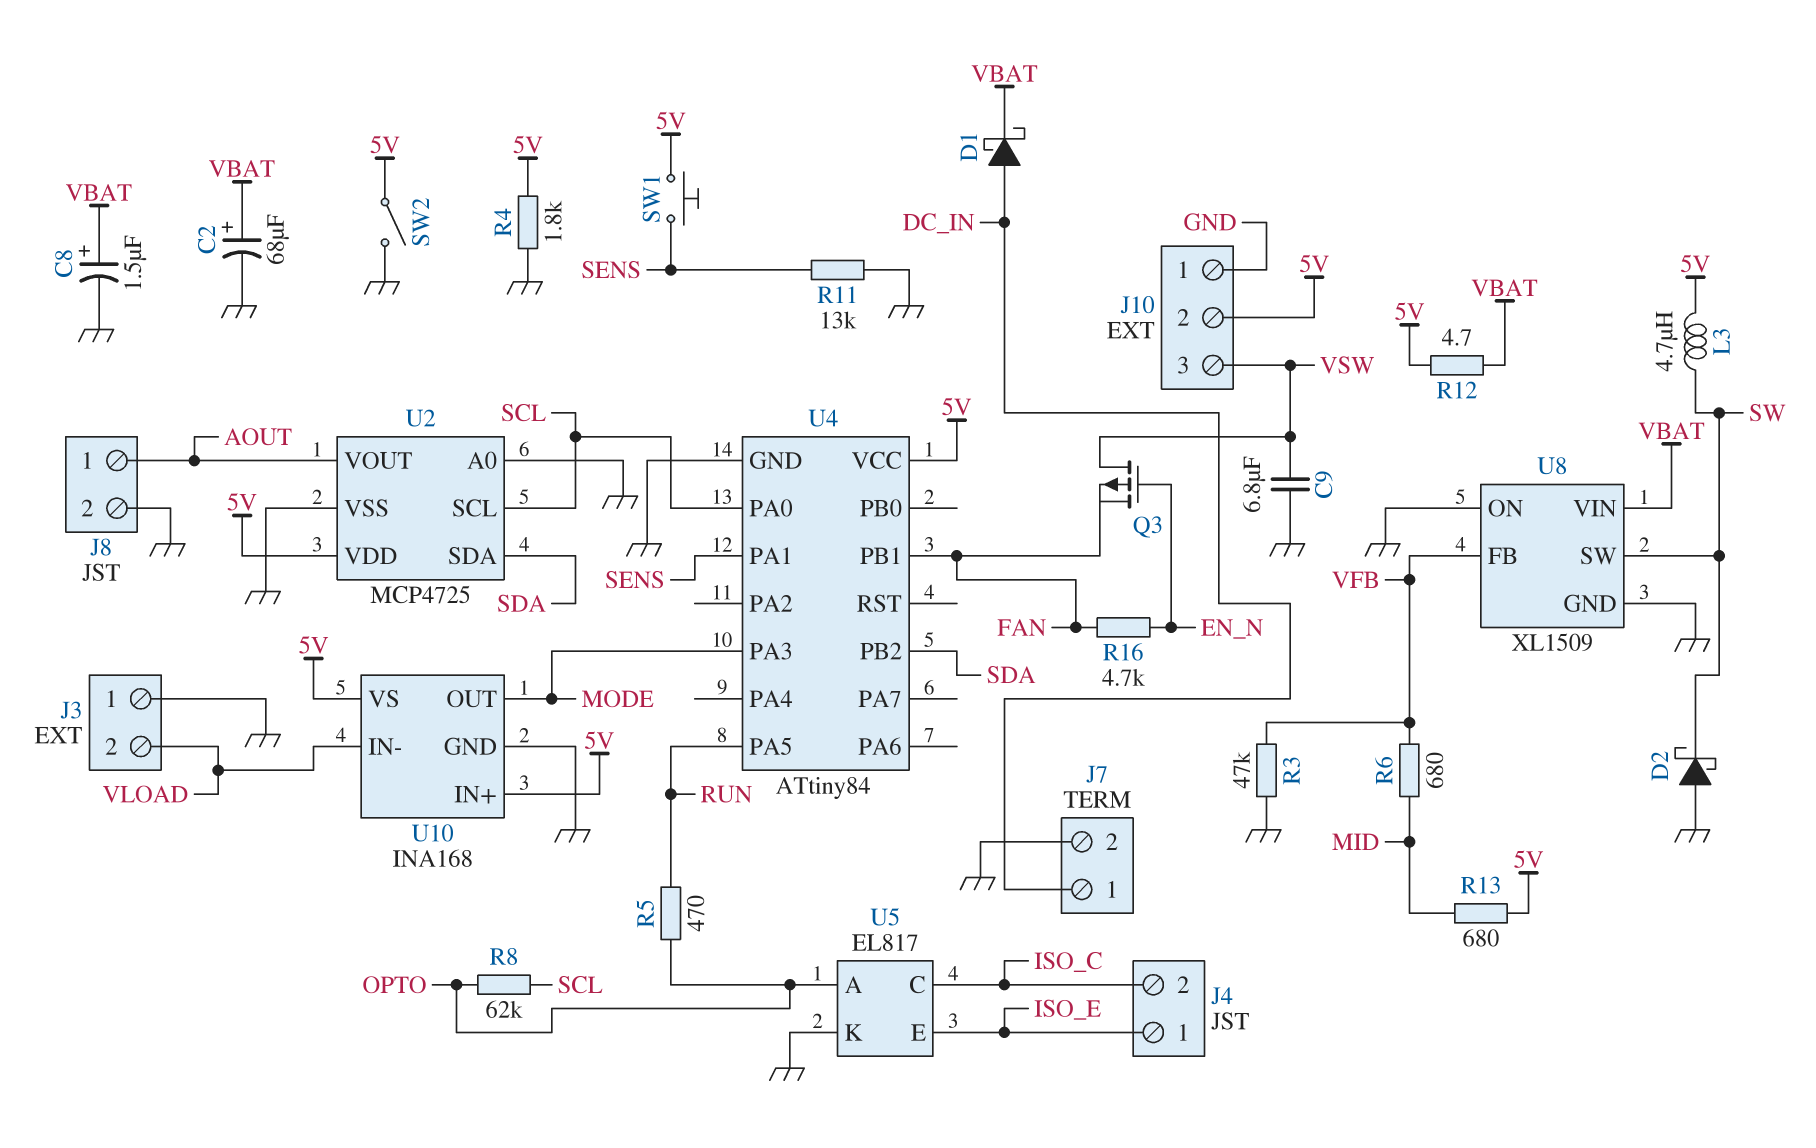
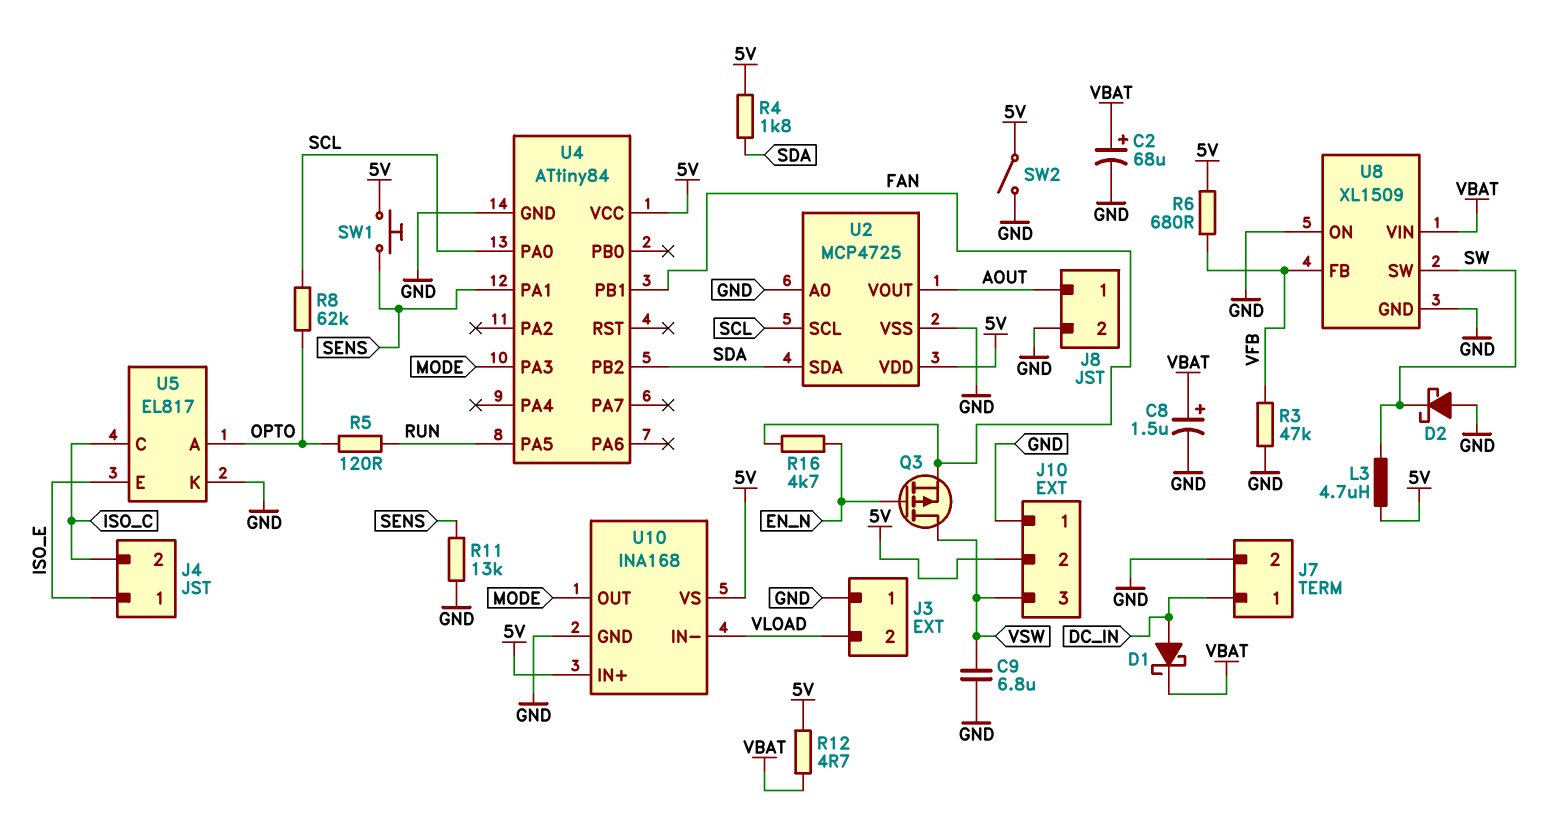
R4: 1.8k (5V, GND) -> 1.8k (5V, SDA)
R5: 470 (OPTO, RUN) -> 120 (OPTO, RUN)
R6: 680 (MID, VFB) -> 680 (5V, VFB)
R13: 680 (5V, MID) -> none

